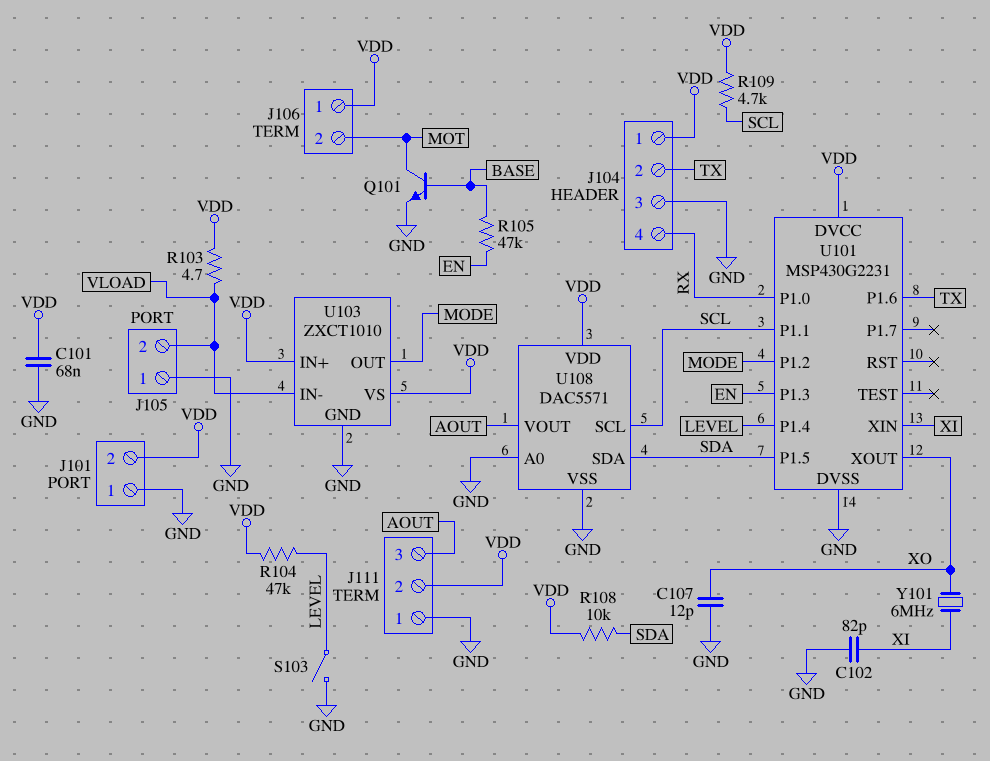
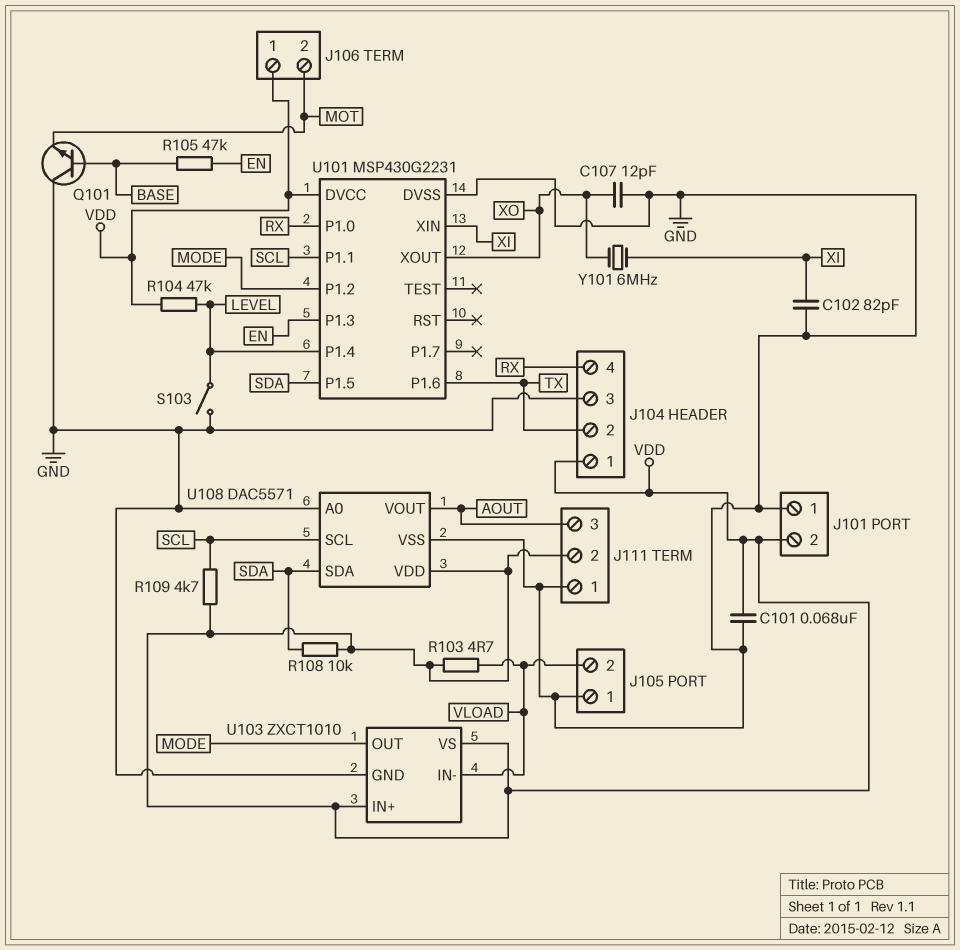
Q101: NPN (B BASE, C MOT, E GND) -> NPN (B BASE, C GND, E MOT)

